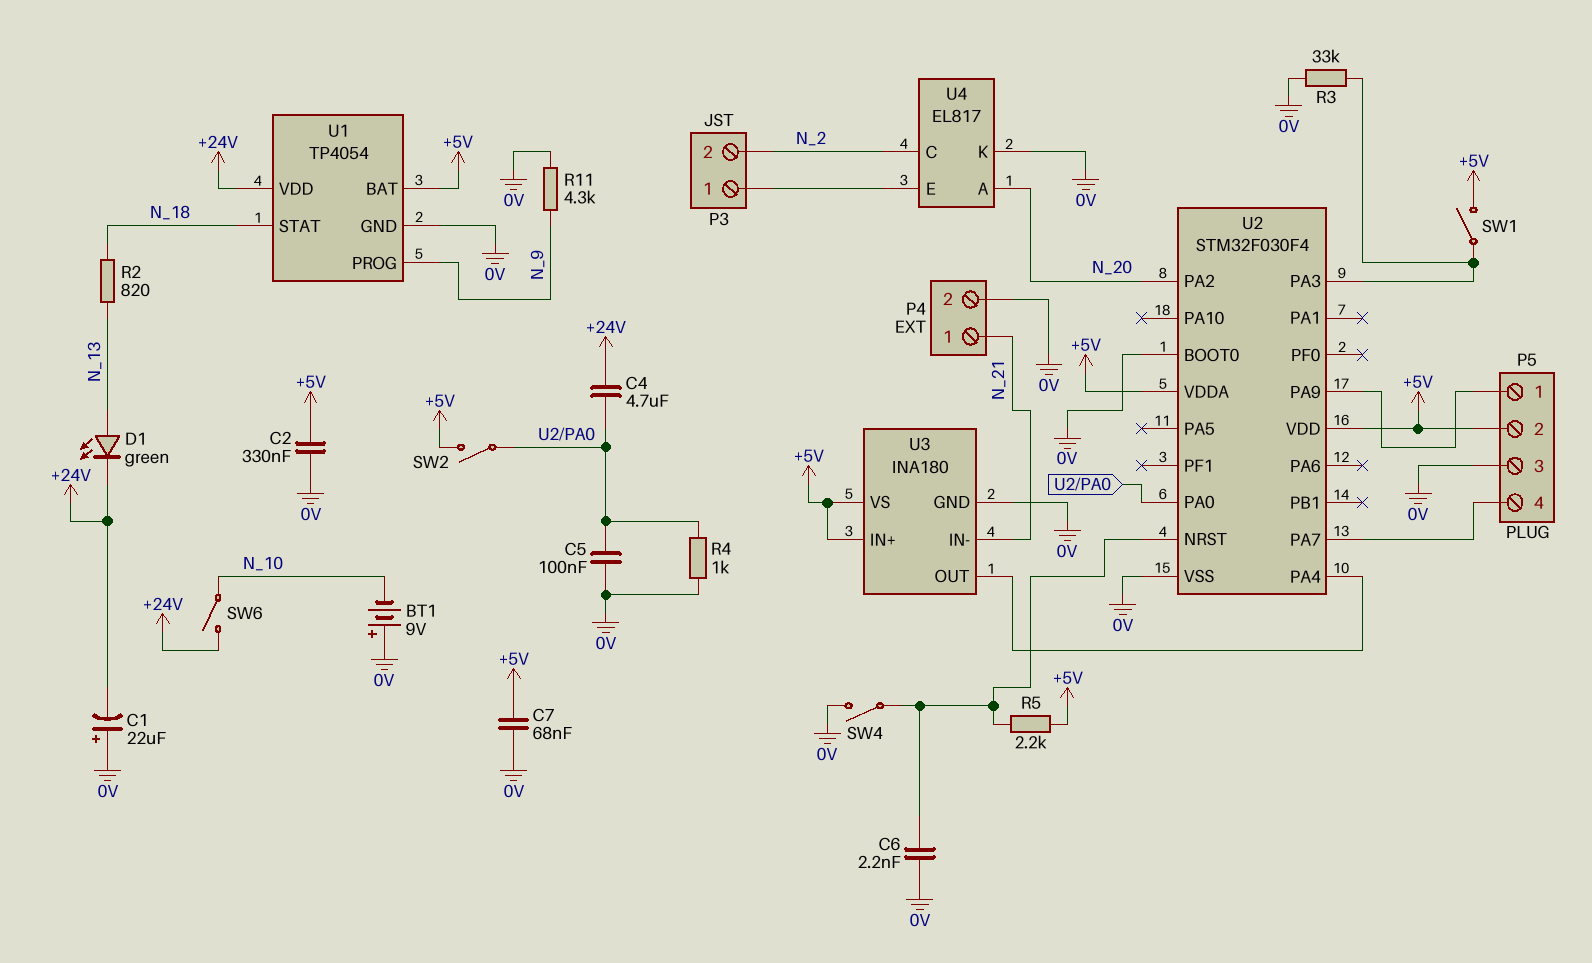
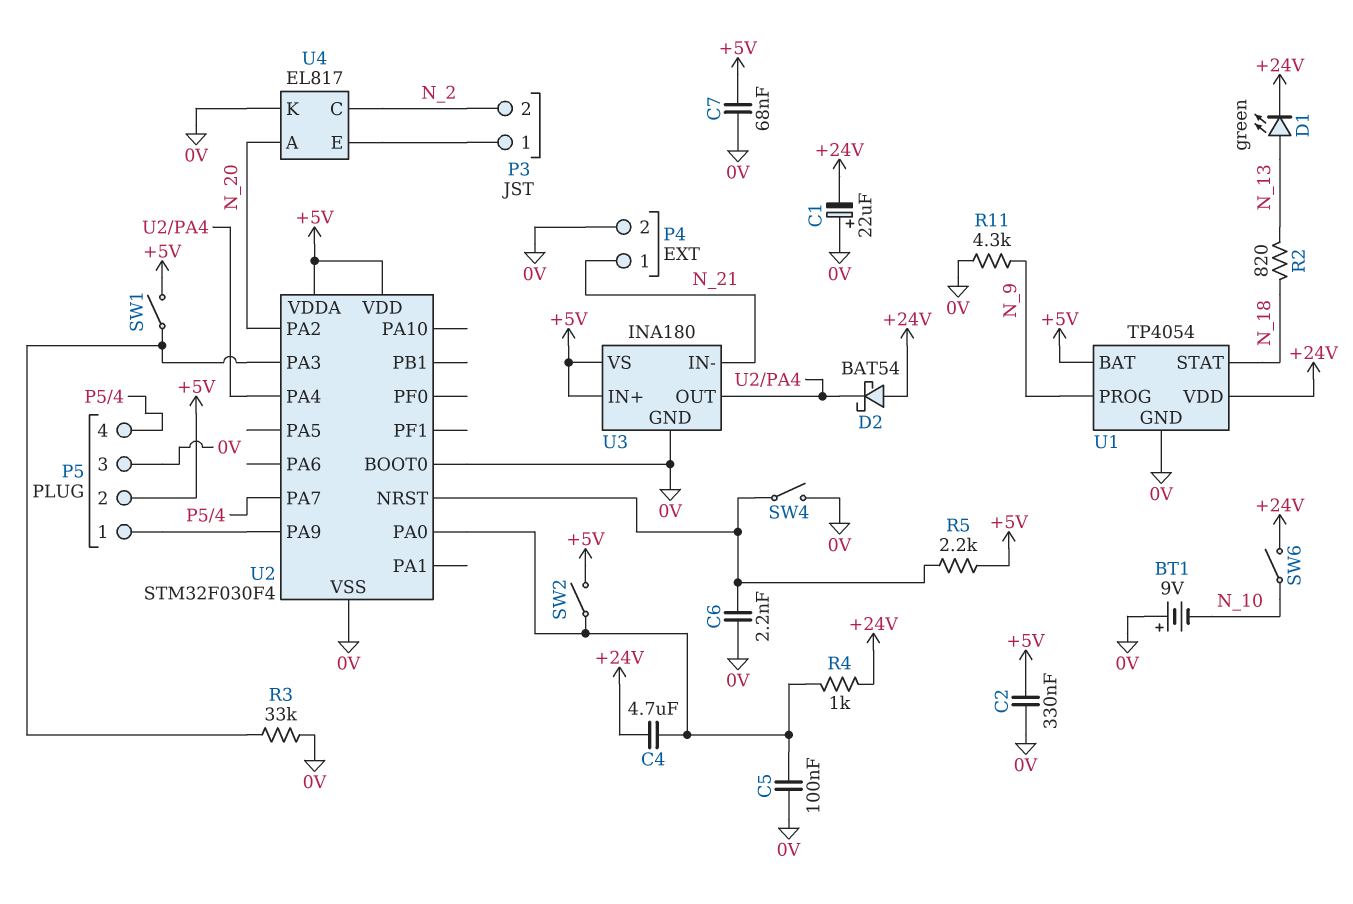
D2: none -> schottky BAT54 (A +24V, K U2/PA4)
R4: 1k (0V, U2/PA0) -> 1k (+24V, U2/PA0)

